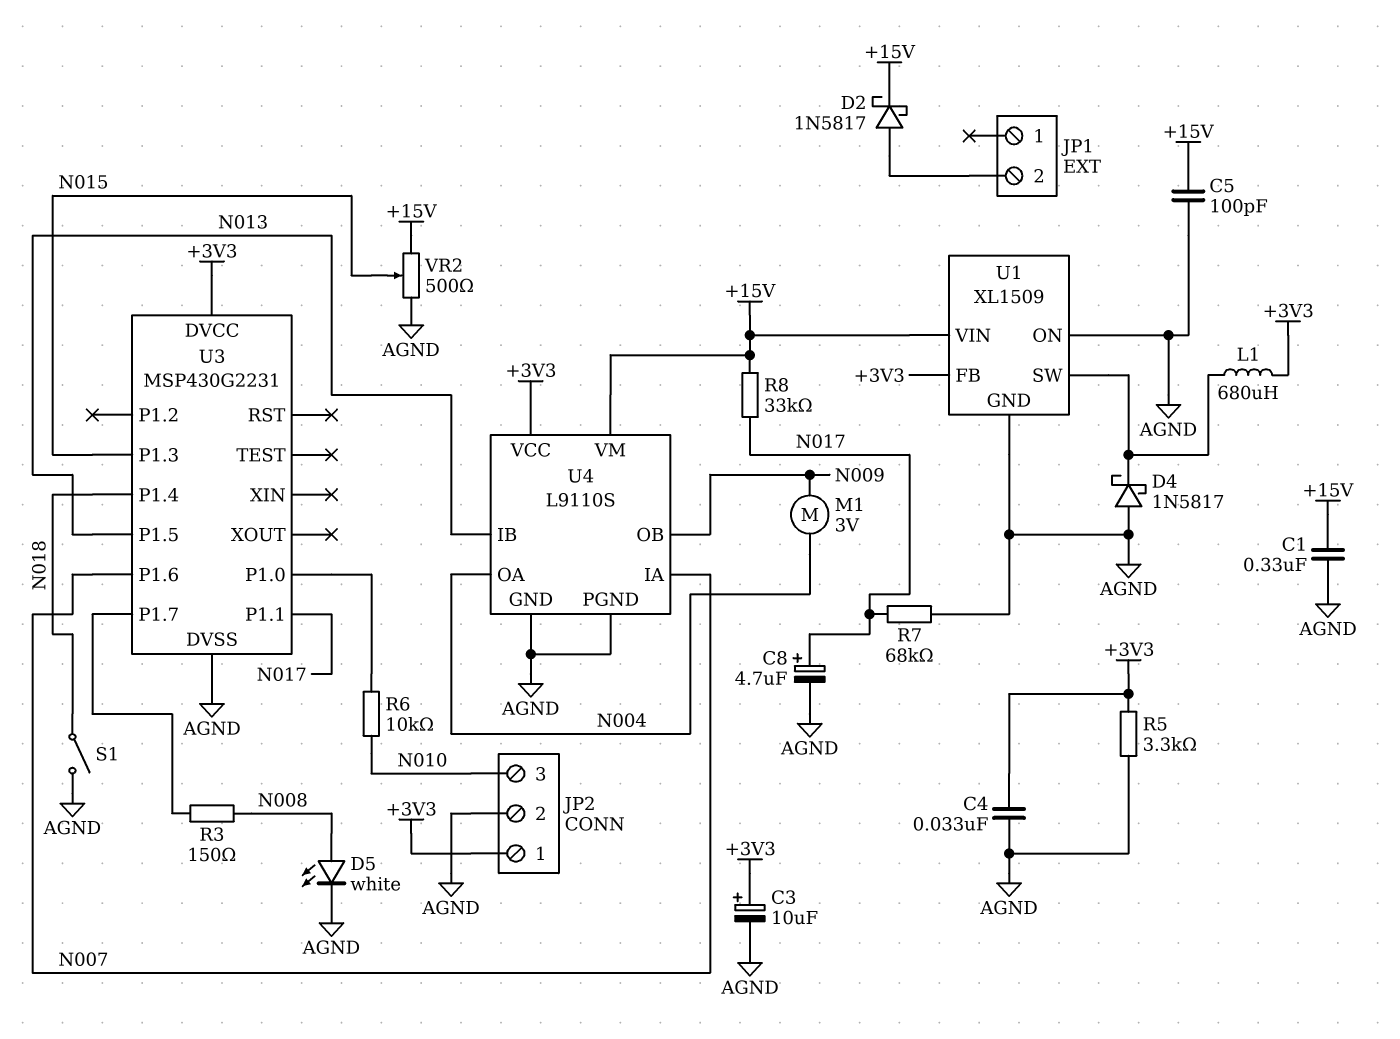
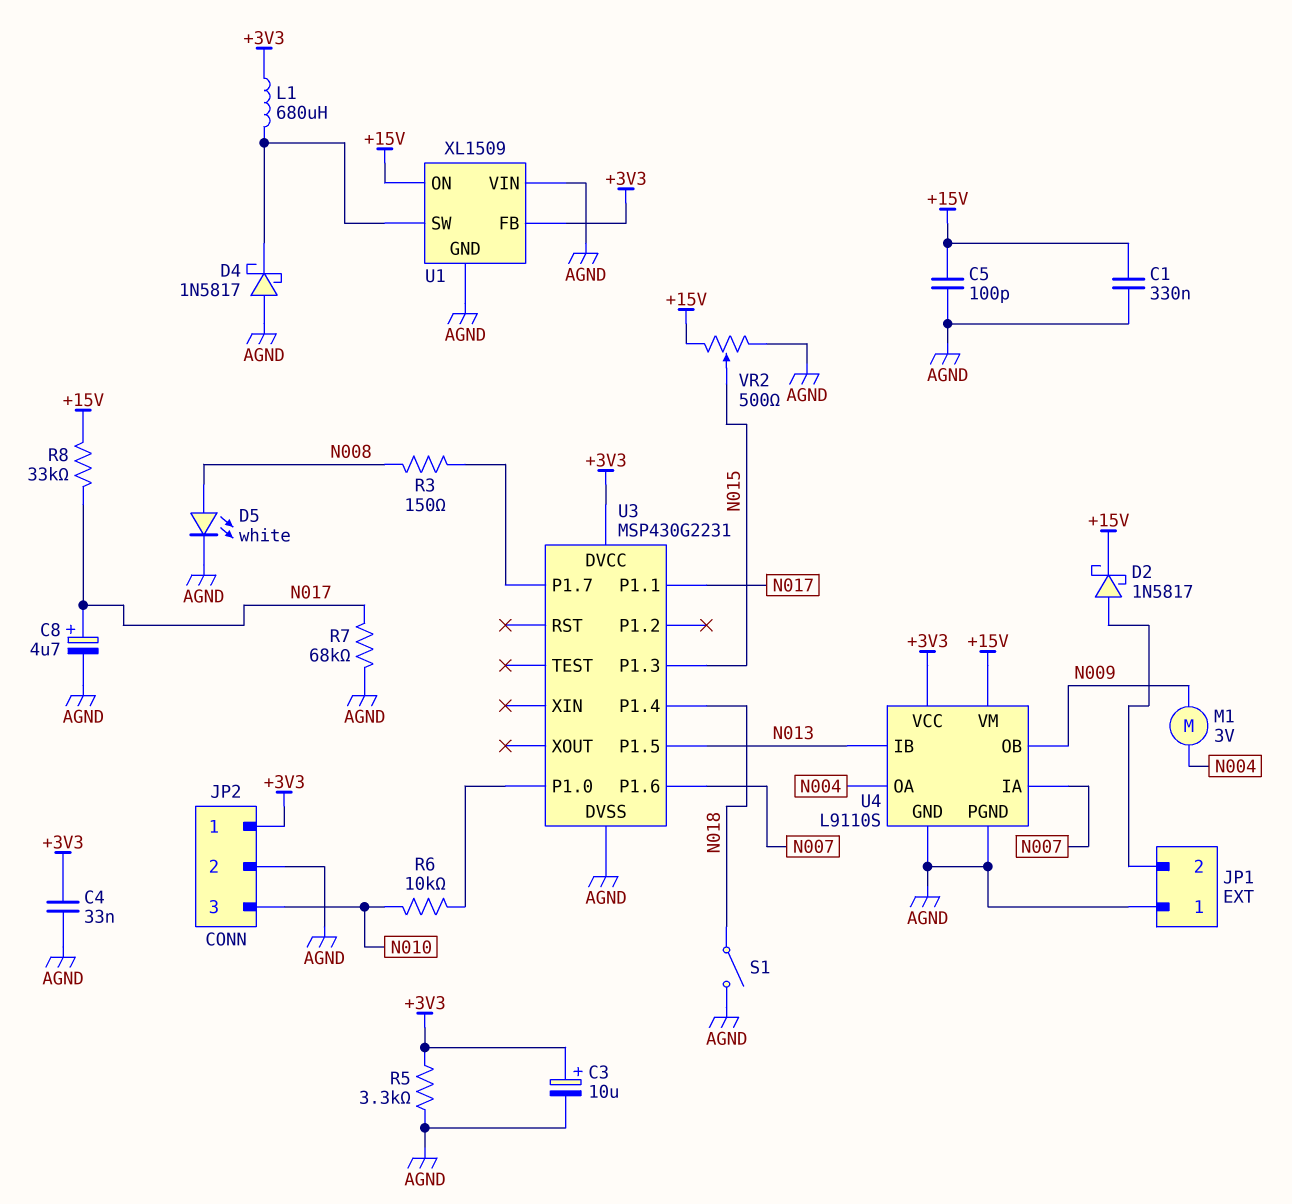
JP1 pin 1: none -> AGND
U1 pin ON: AGND -> +15V
U1 pin VIN: +15V -> AGND

